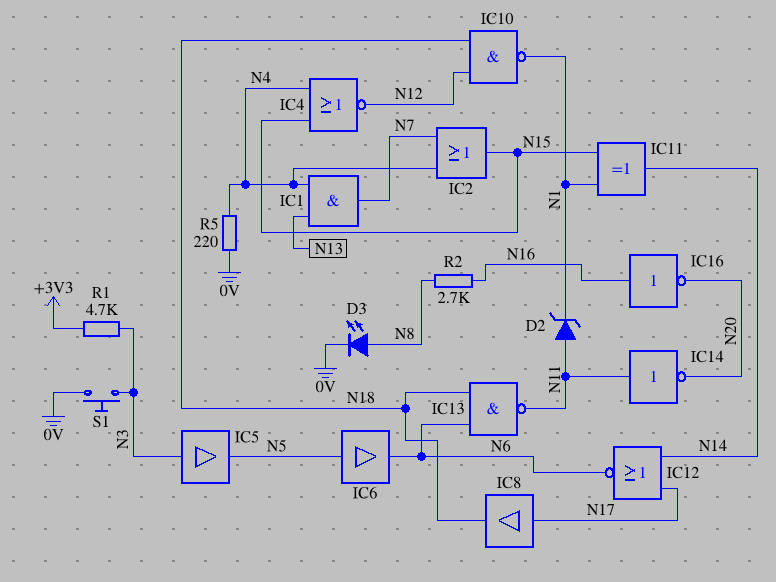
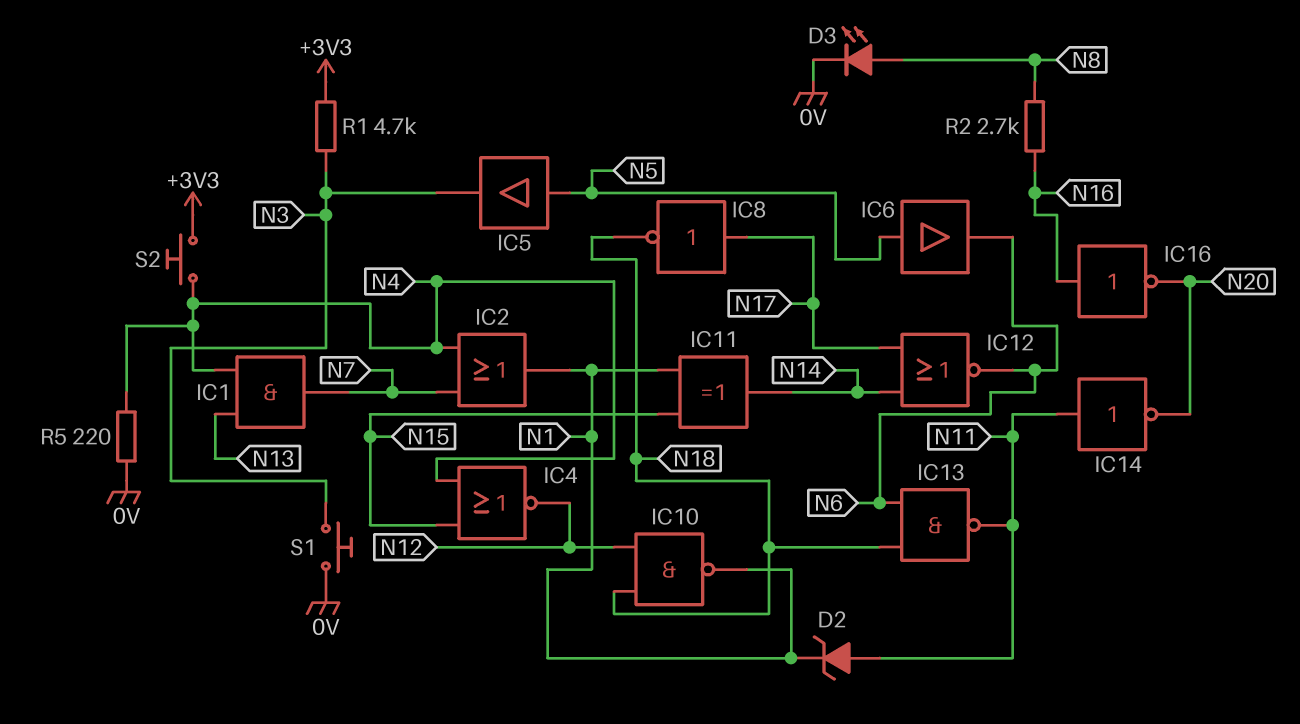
IC2: OR (in N4, in N7, out N15) -> OR (in N4, in N7, out N1)
IC5: buffer (in N3, out N5) -> buffer (in N5, out N3)
IC8: buffer (in N17, out N18) -> NOT (in N17, out N18)
S2: none -> button (+3V3, N4)

